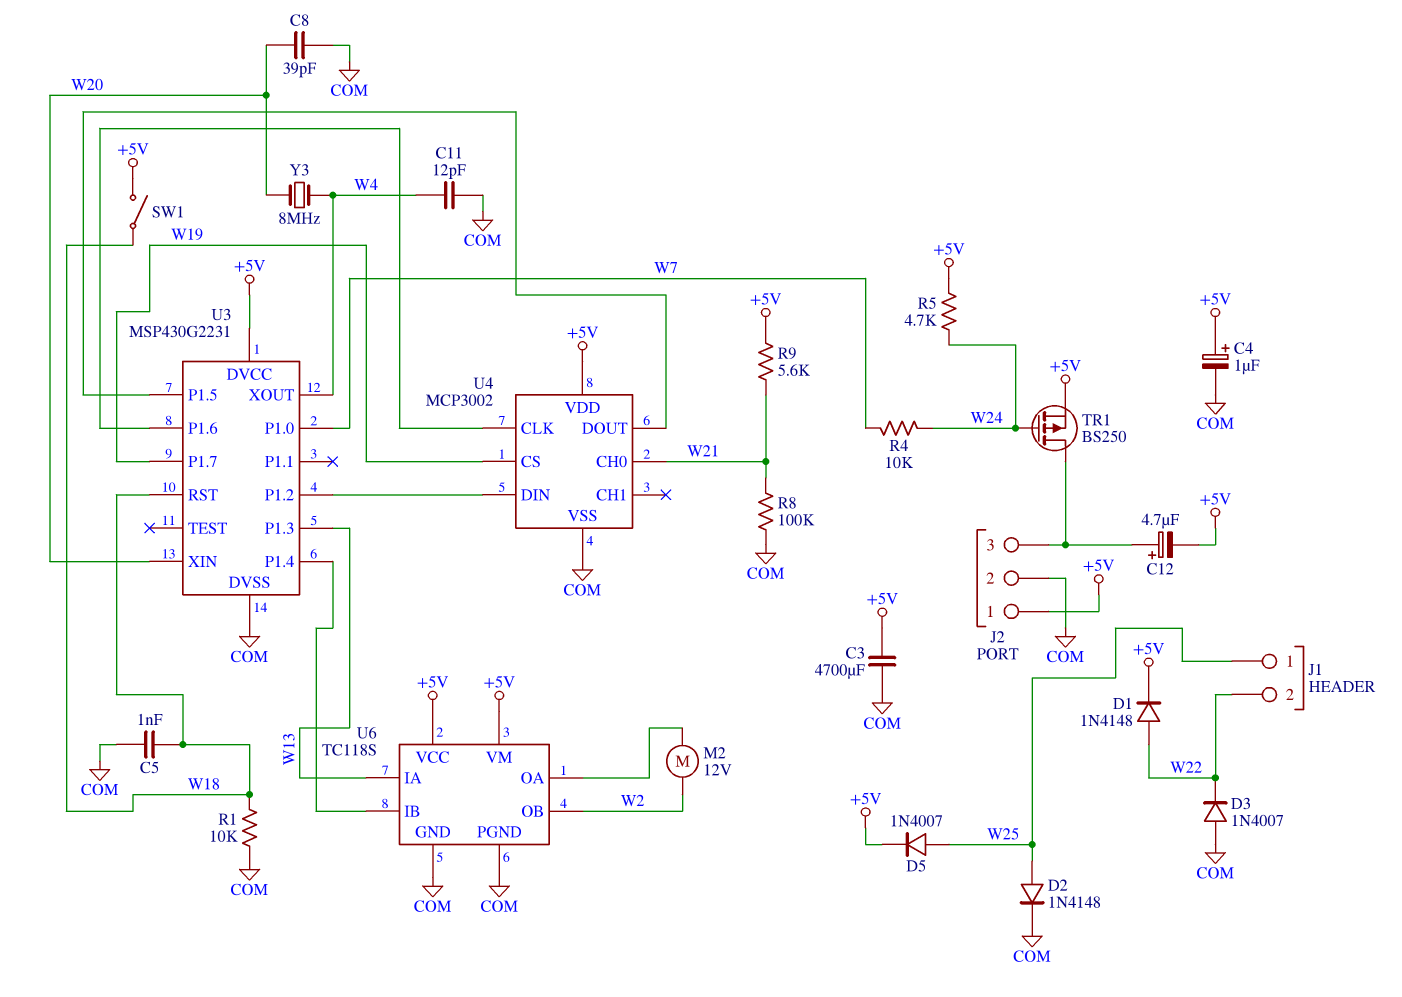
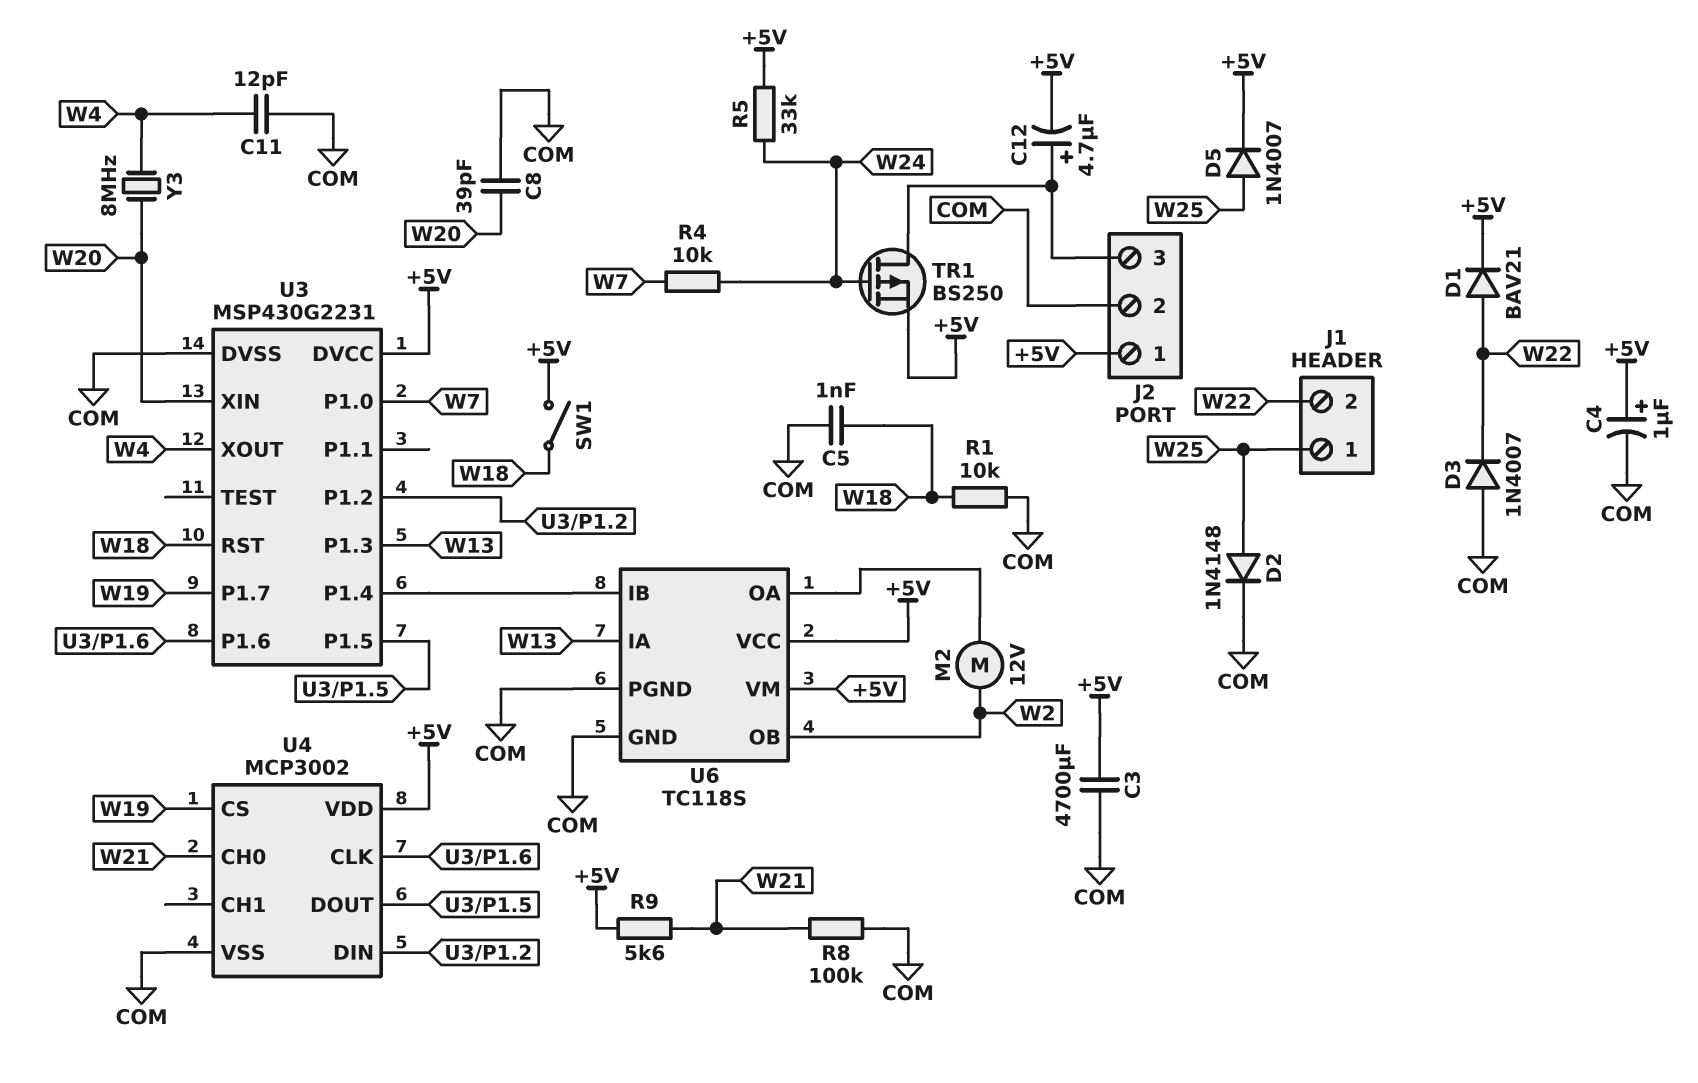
D1: diode 1N4148 (A W22, K +5V) -> diode BAV21 (A W22, K +5V)
R5: 4.7k (+5V, W24) -> 33k (+5V, W24)

